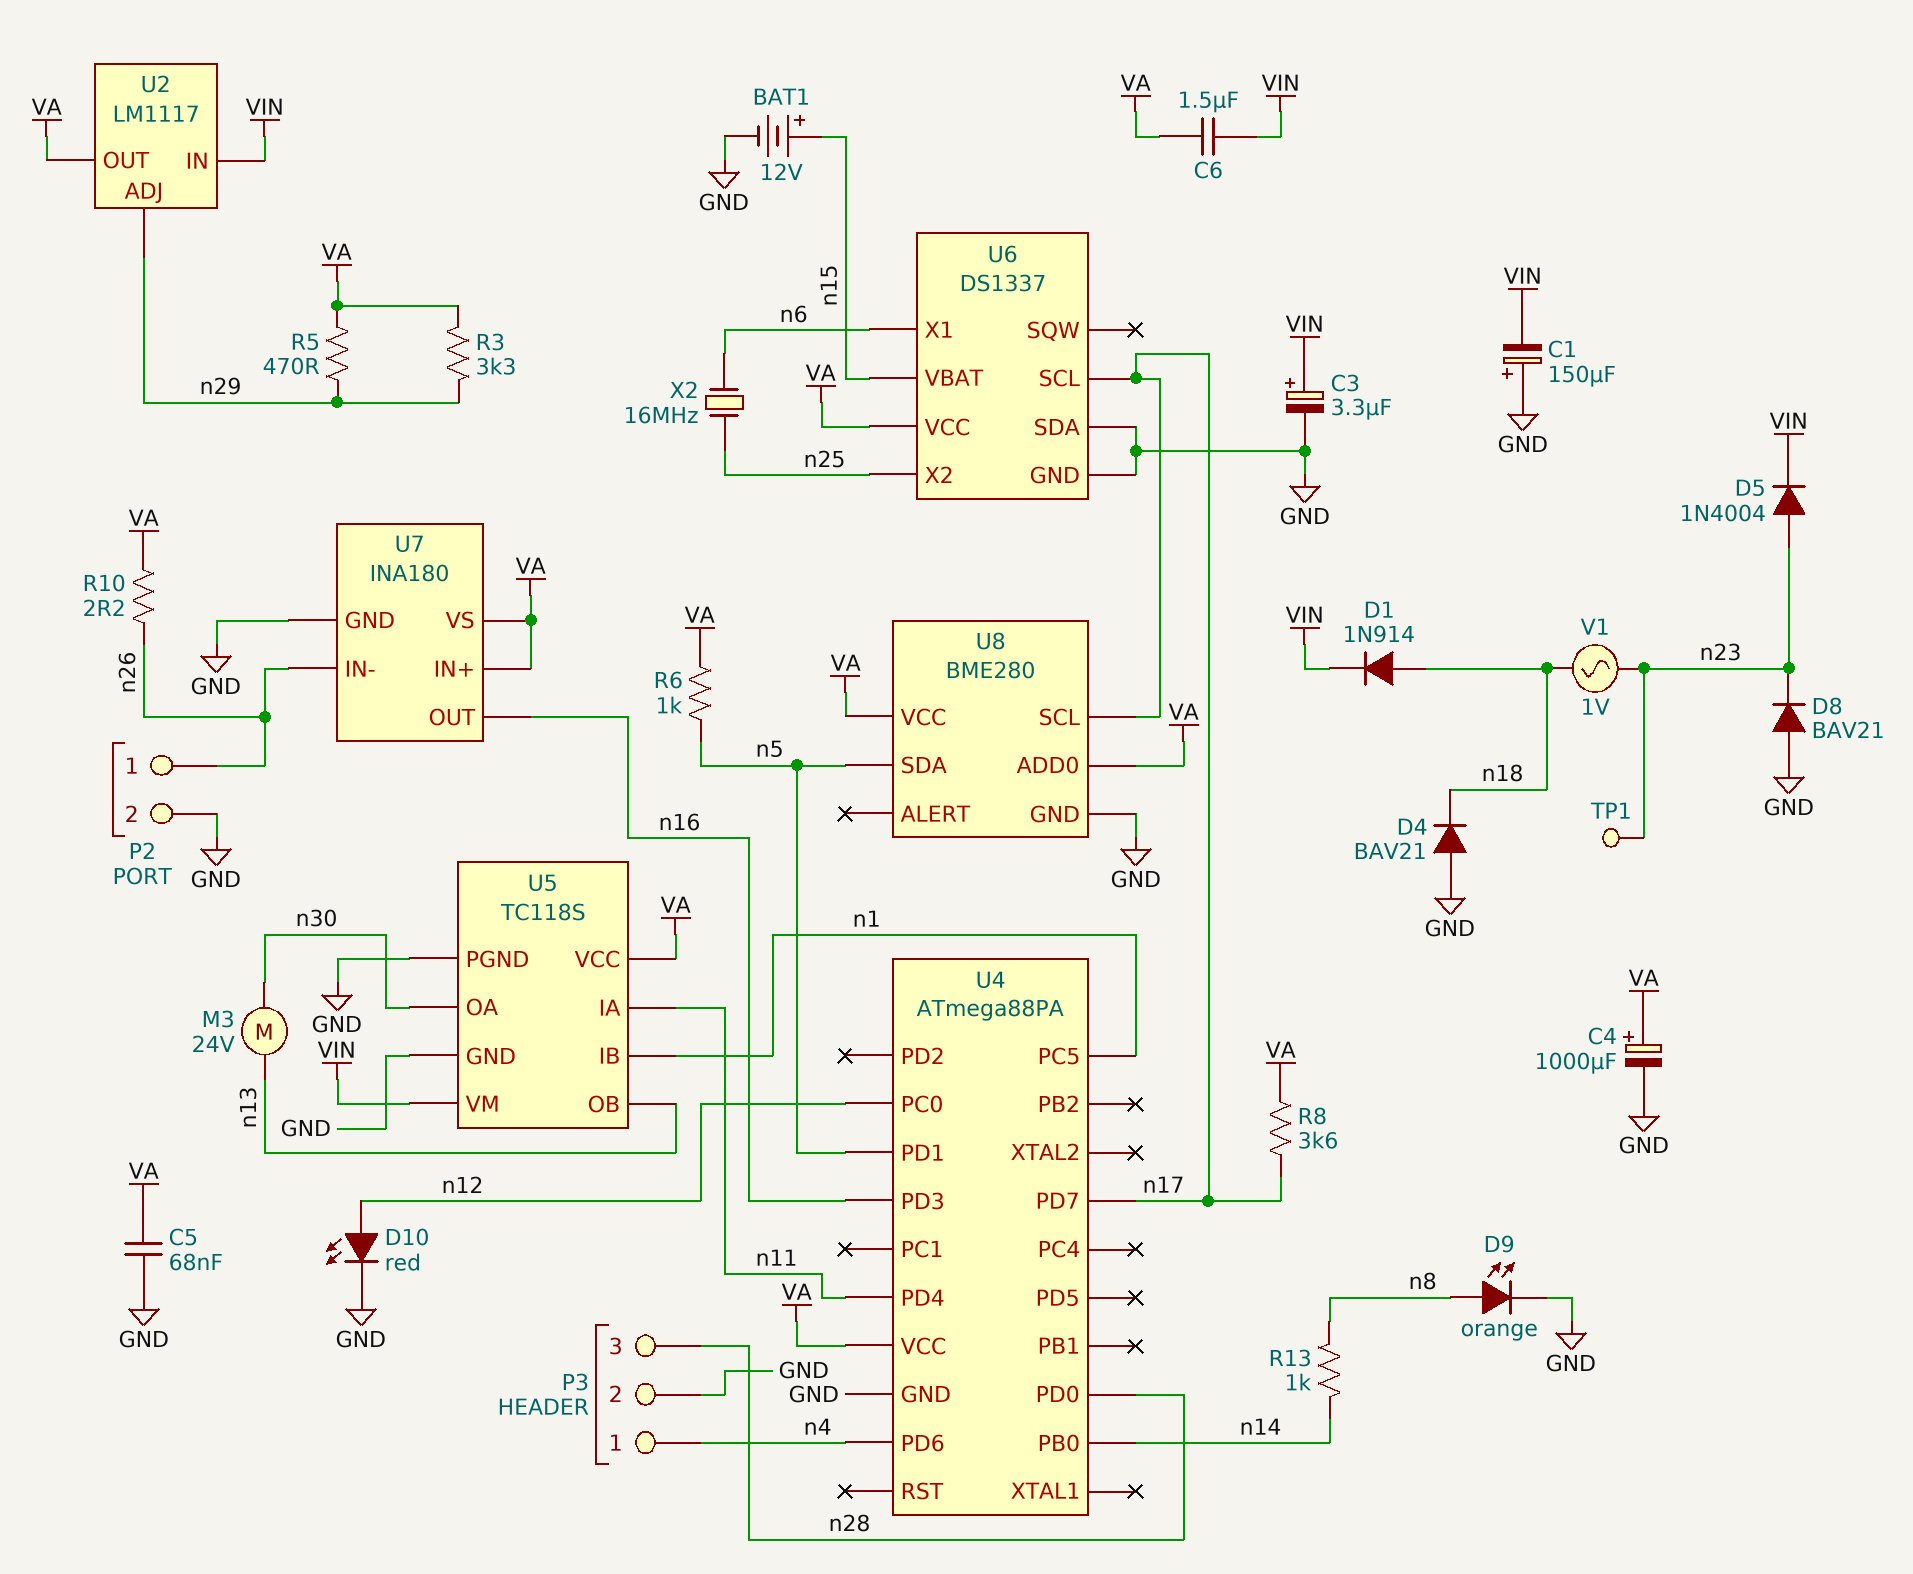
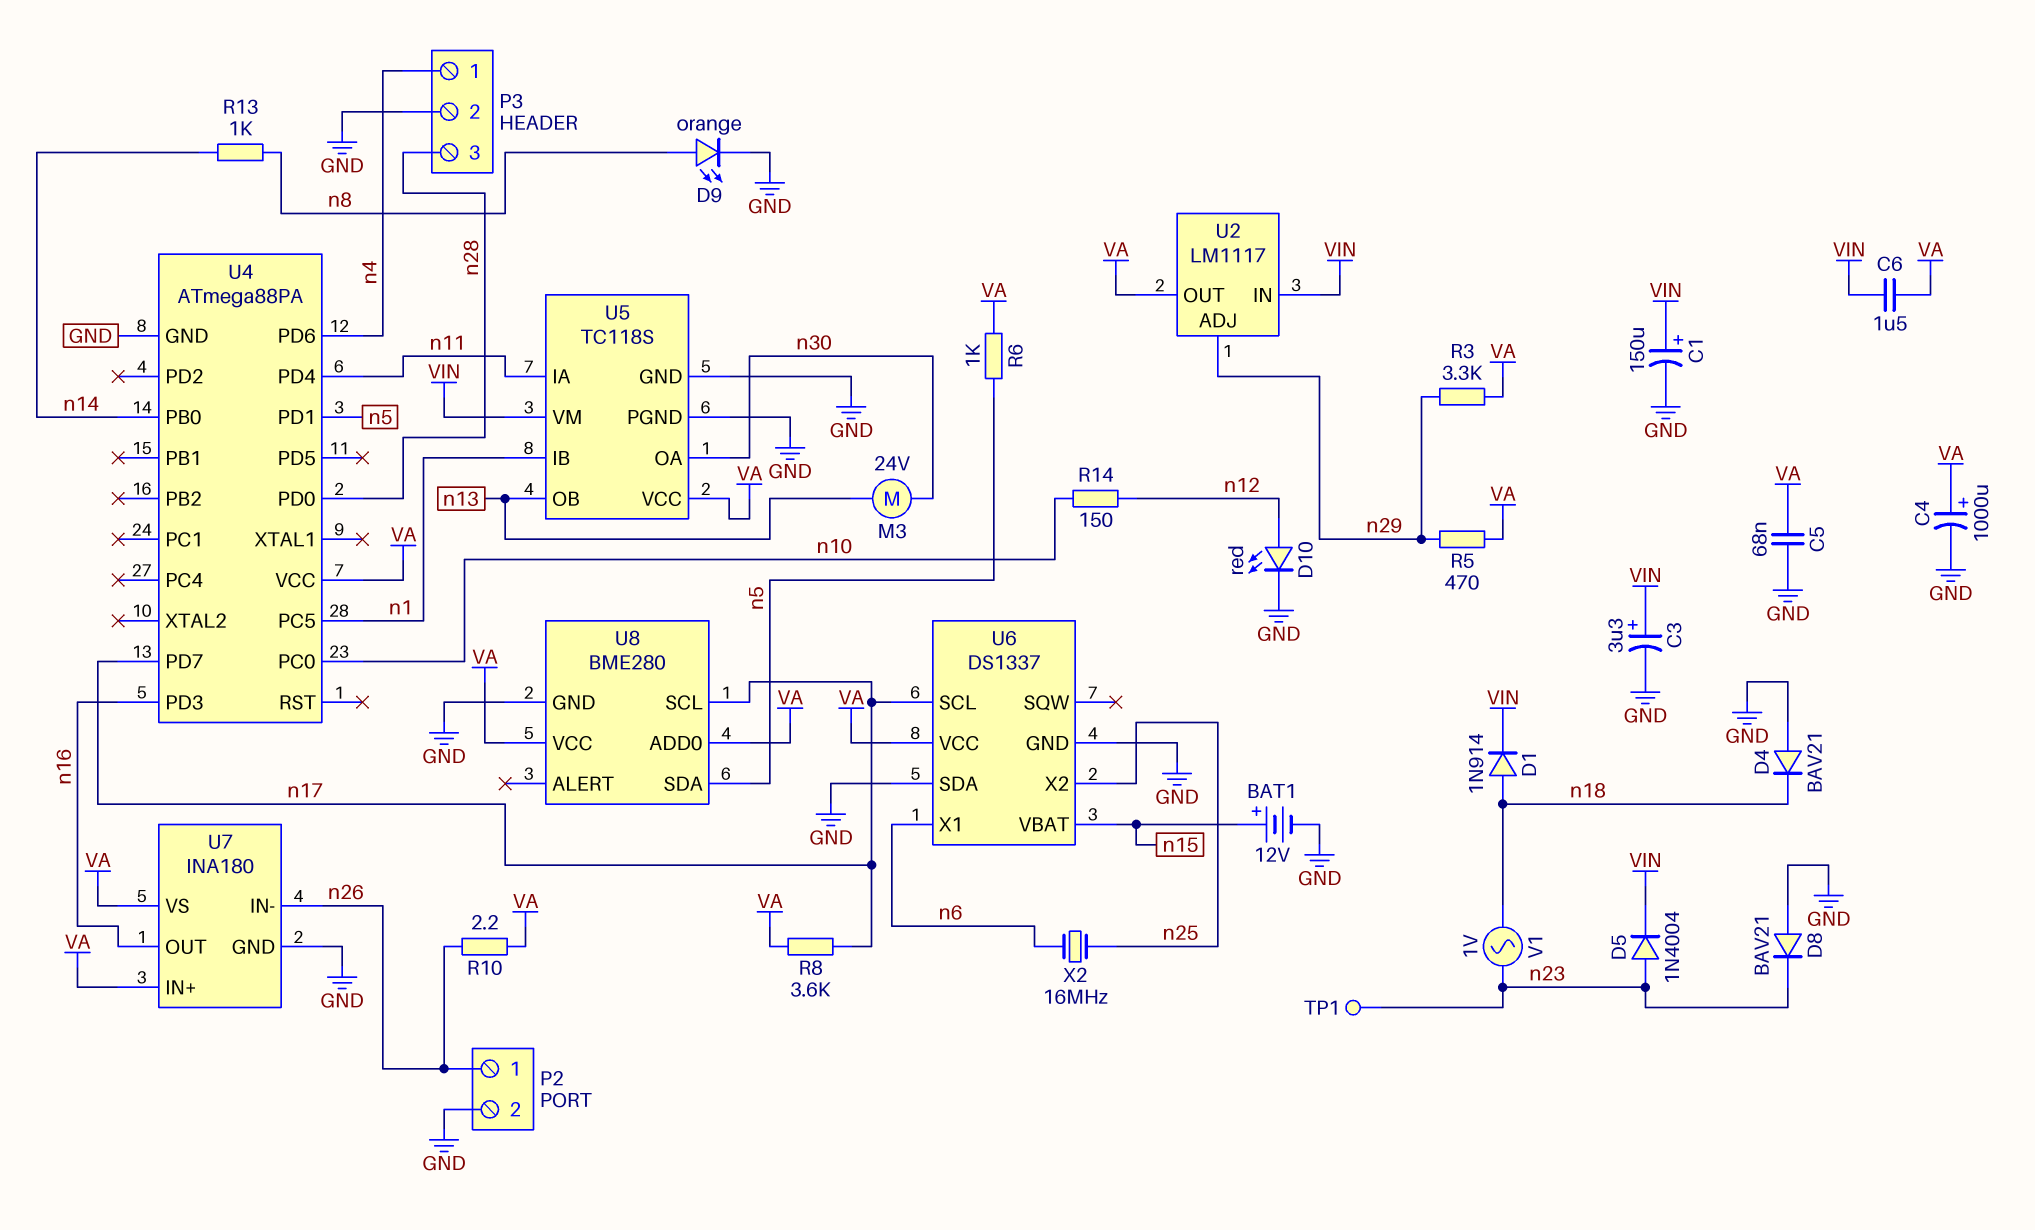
C1: 150uF (plus GND, minus VIN) -> 150uF (plus VIN, minus GND)
R14: none -> 150 (n10, n12)
U4 pin PC0: n12 -> n10

